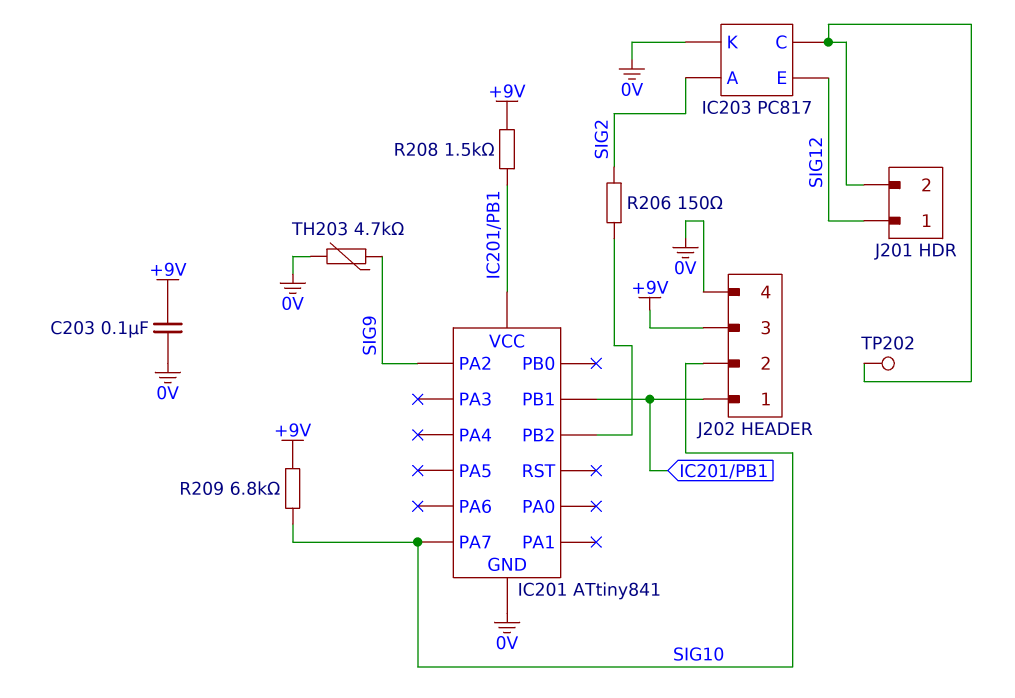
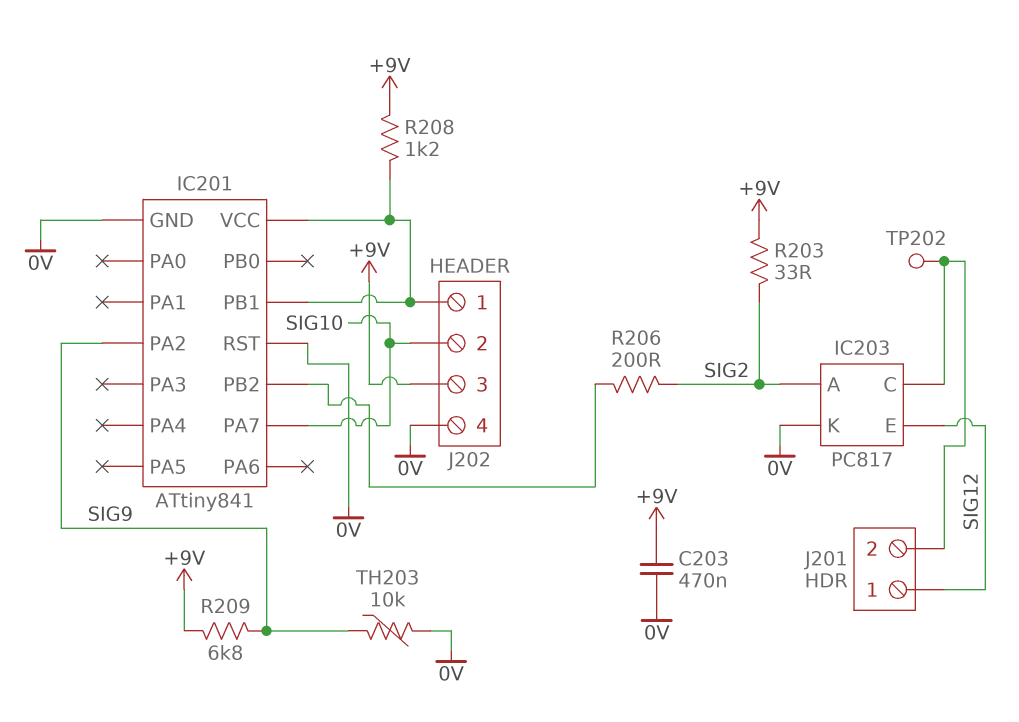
C203: 100nF (+9V, 0V) -> 470nF (+9V, 0V)
IC201 pin RST: none -> 0V
R203: none -> 33 (+9V, SIG2)
R206: 150 (IC201/PB2, SIG2) -> 200 (IC201/PB2, SIG2)
R208: 1.5k (+9V, IC201/PB1) -> 1.2k (+9V, IC201/PB1)
R209: 6.8k (+9V, SIG10) -> 6.8k (+9V, SIG9)
TH203: 4.7k (0V, SIG9) -> 10k (0V, SIG9)

